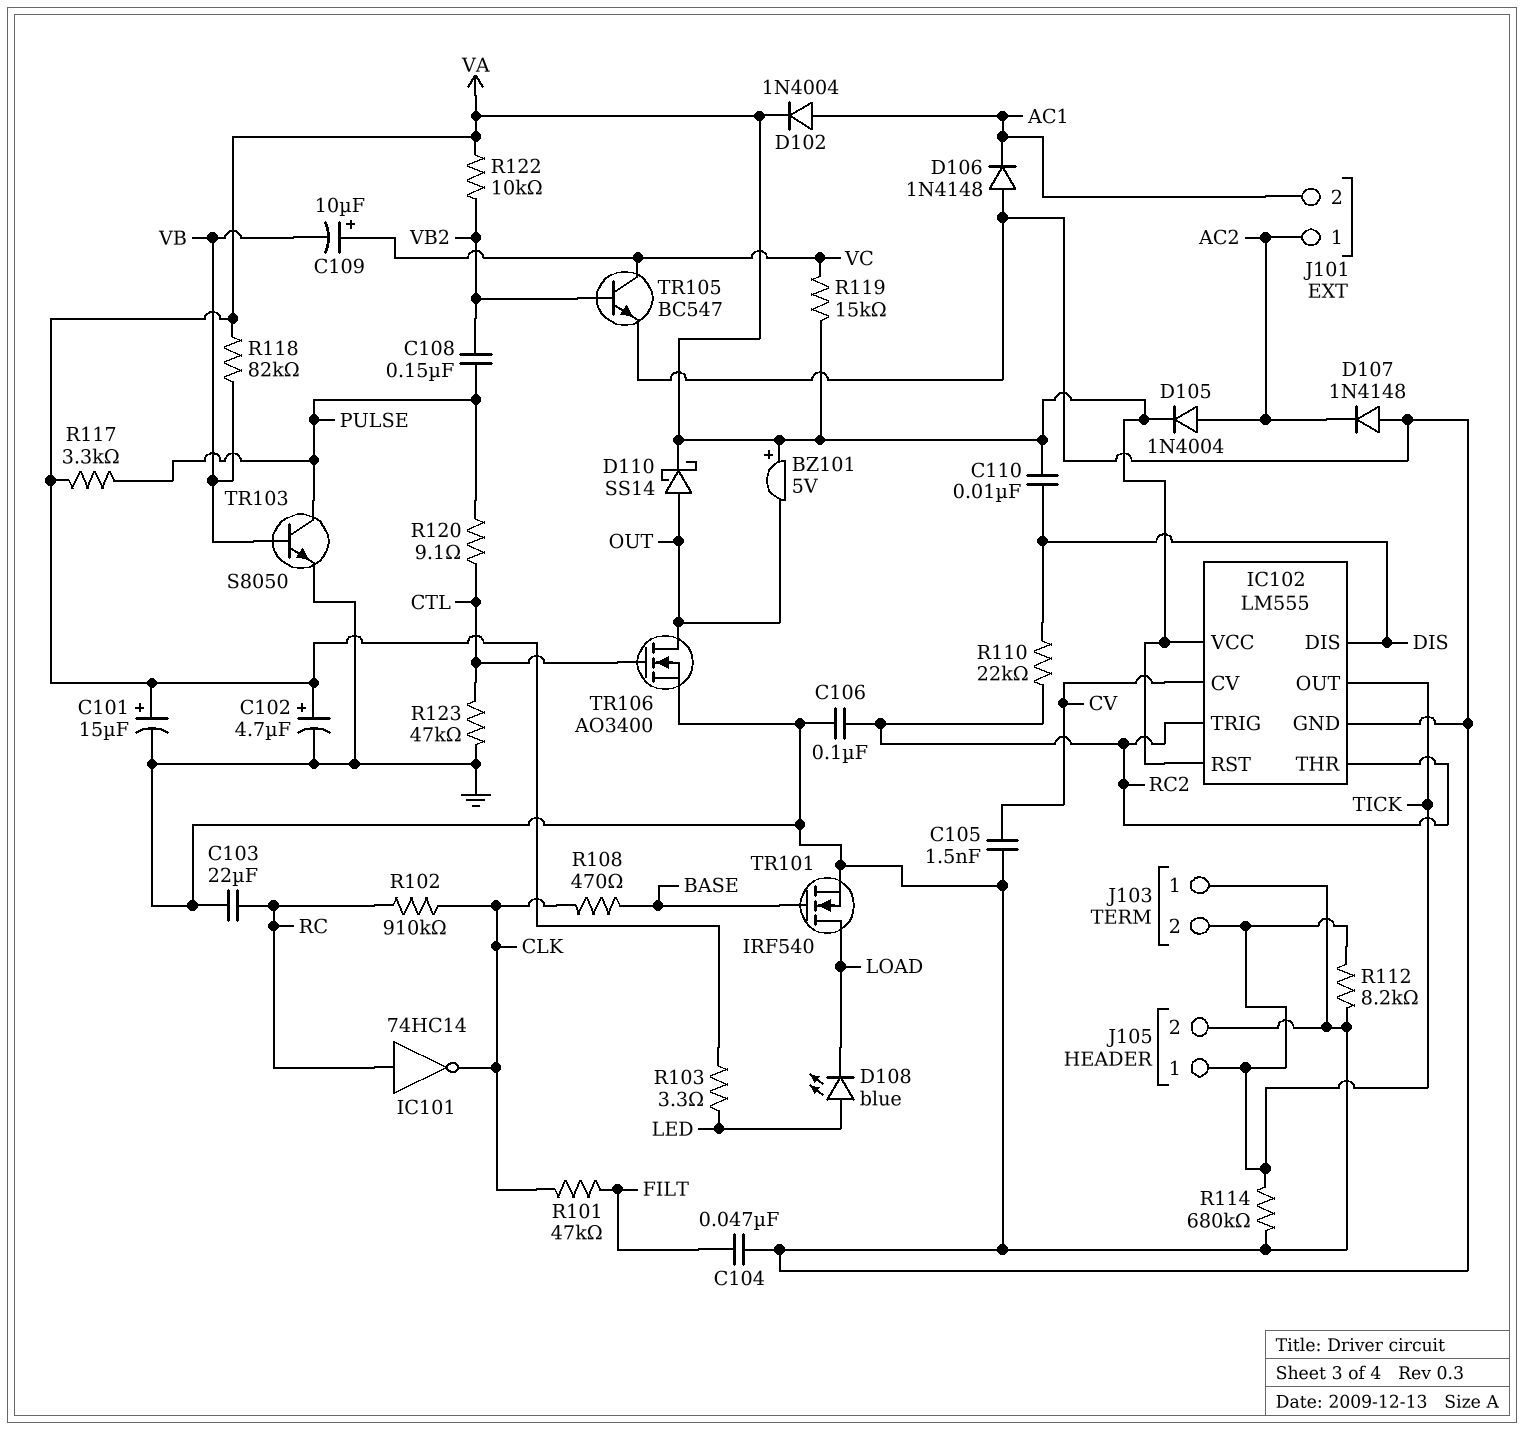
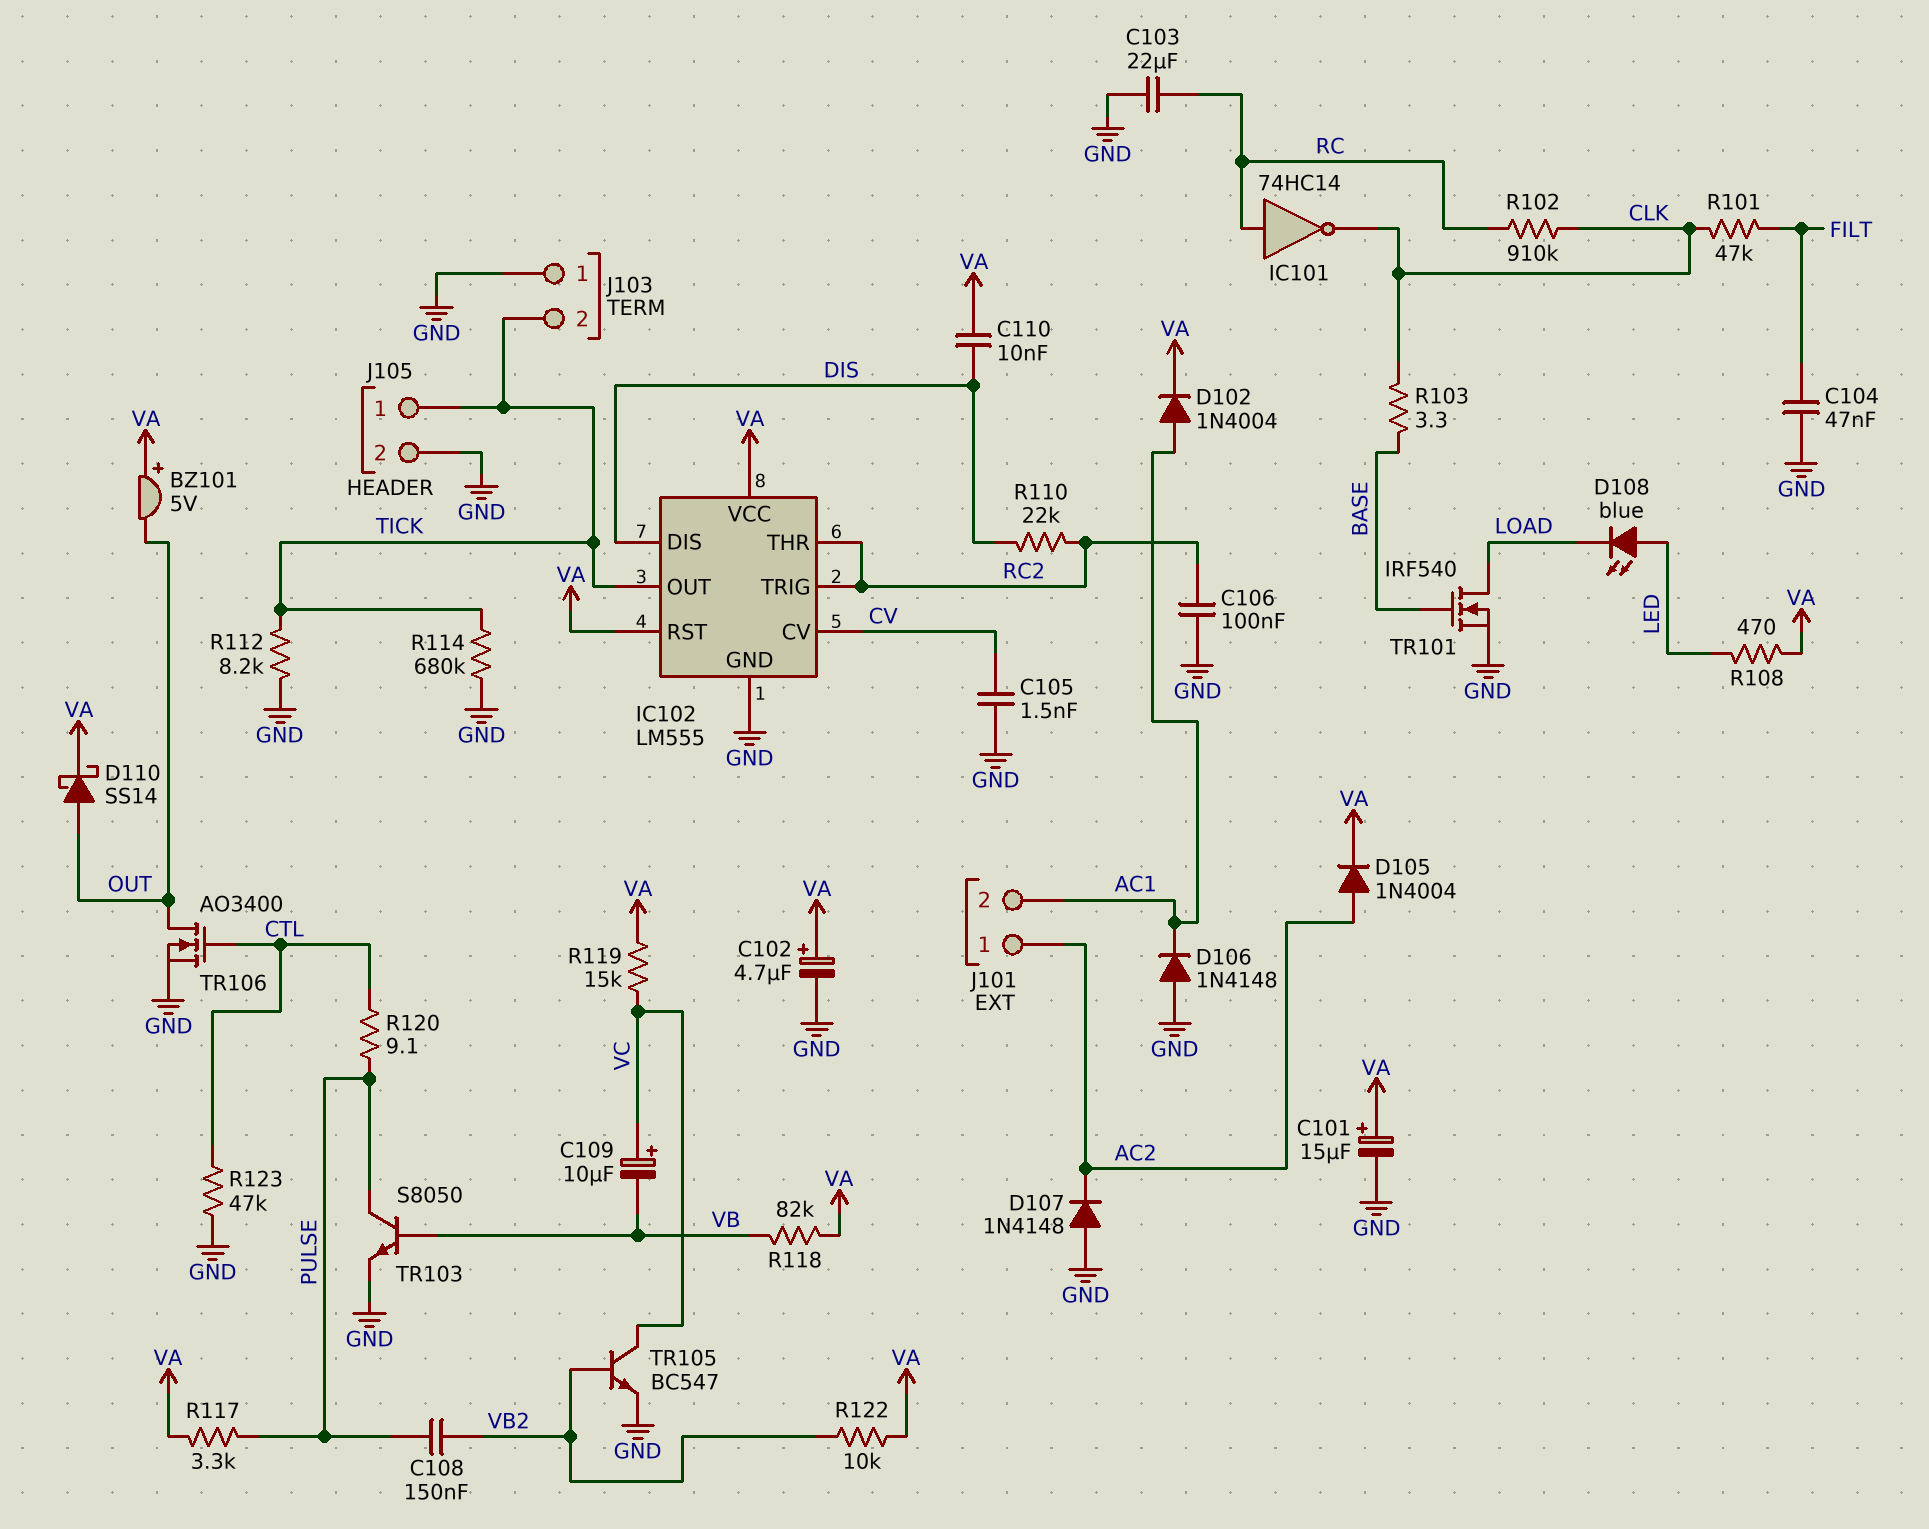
R103: 3.3 (LED, VA) -> 3.3 (BASE, CLK)
R108: 470 (BASE, CLK) -> 470 (LED, VA)

